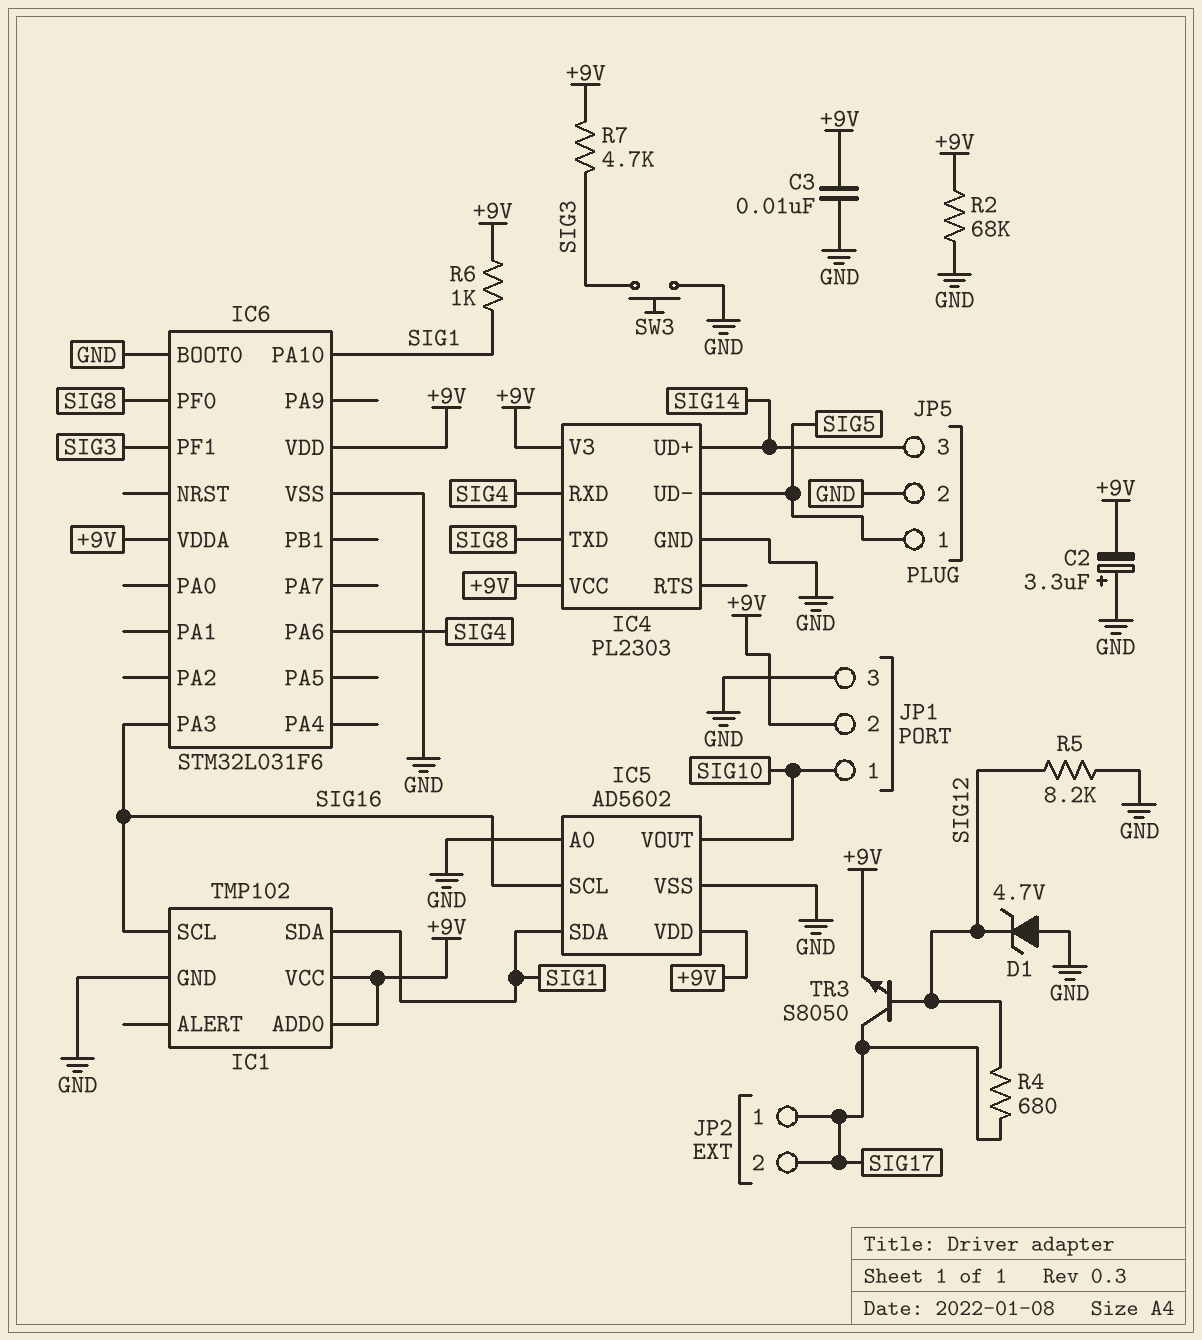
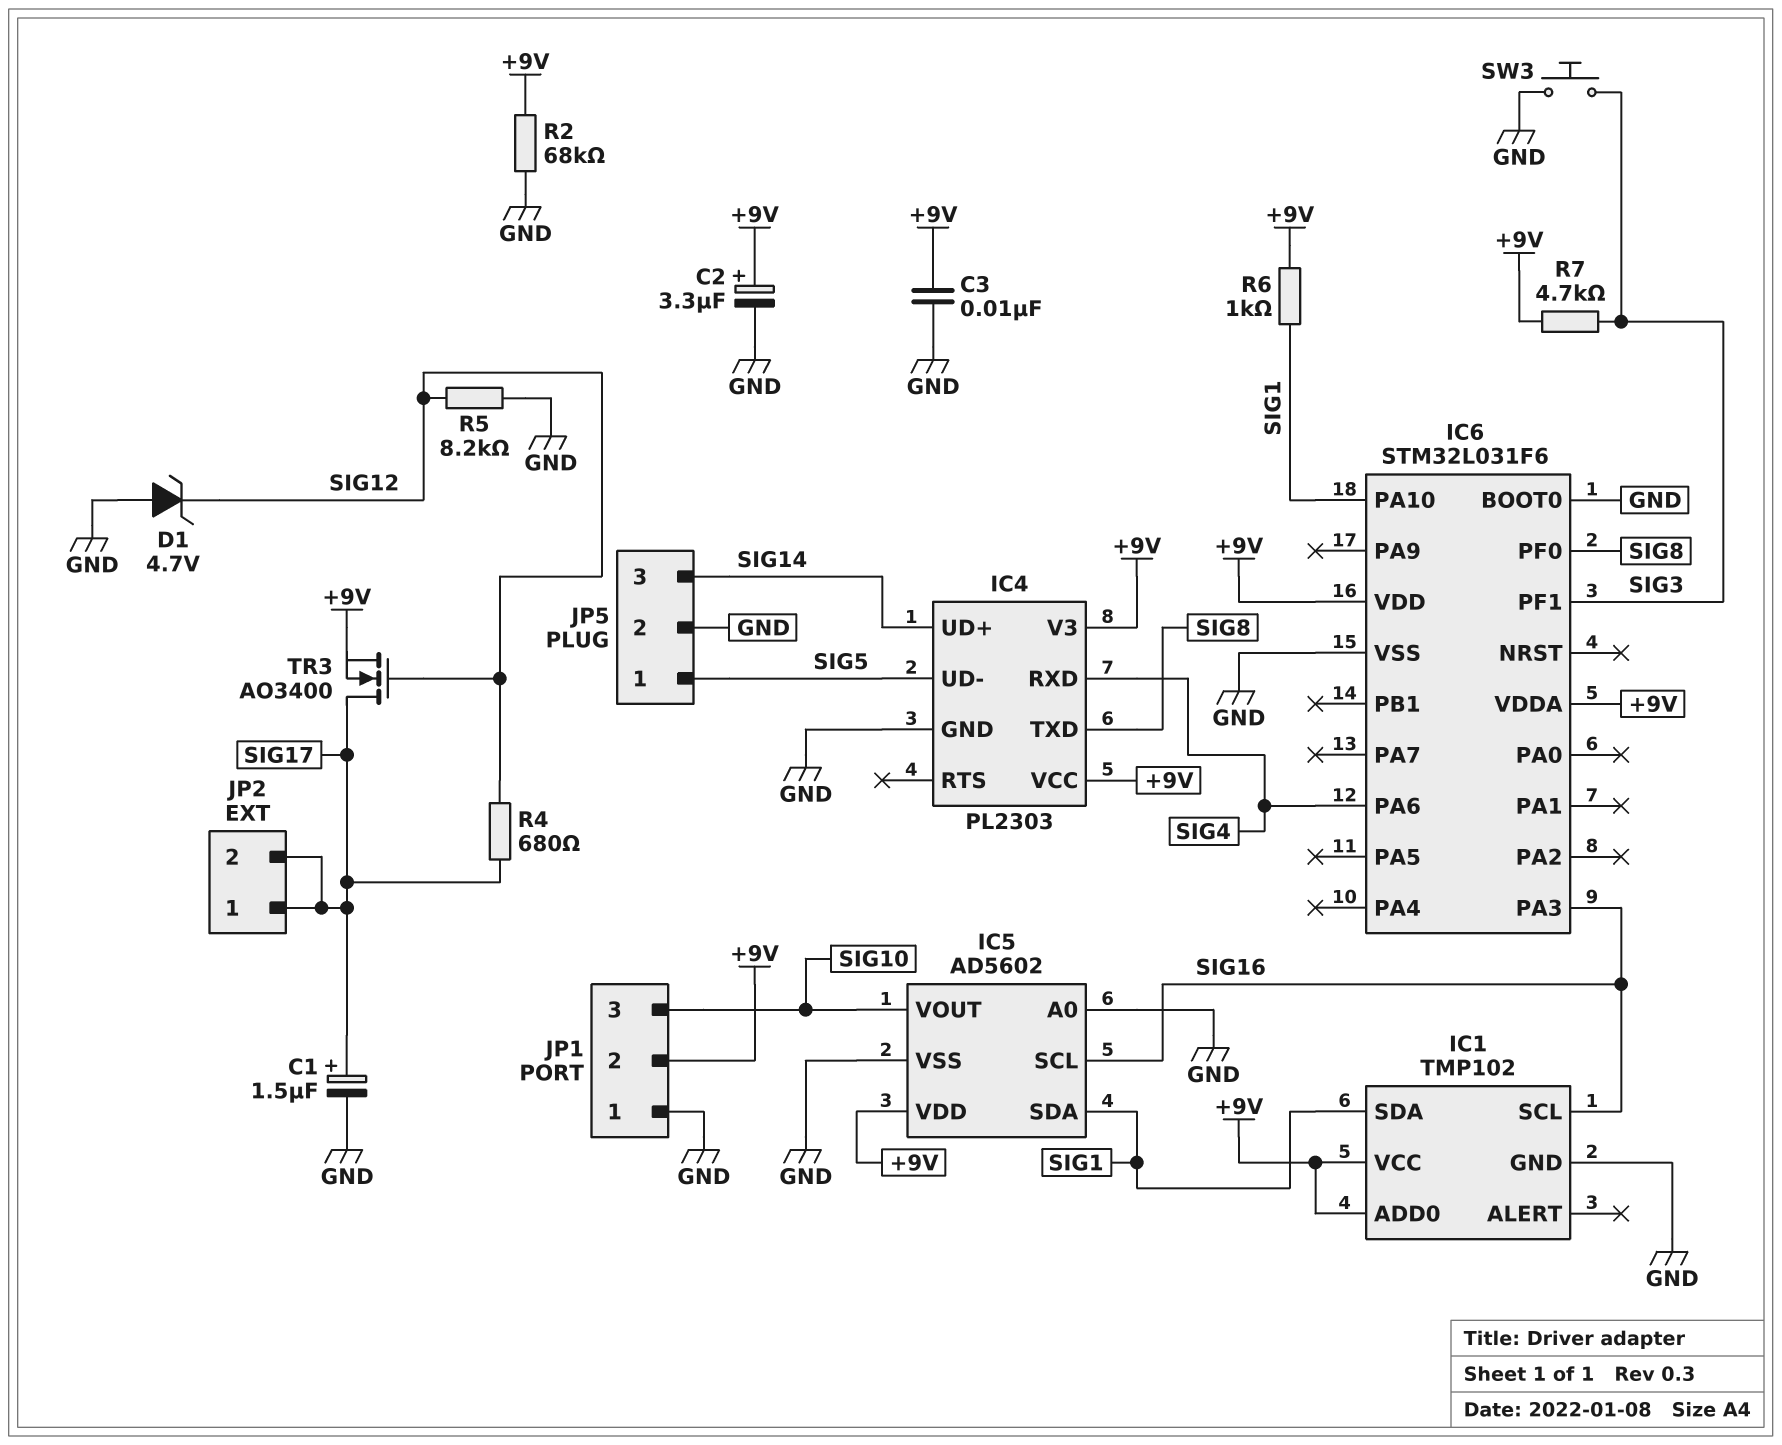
C1: none -> 1.5uF (plus SIG17, minus GND)
C2: 3.3uF (plus GND, minus +9V) -> 3.3uF (plus +9V, minus GND)
JP1 pin 1: SIG10 -> GND
JP1 pin 3: GND -> SIG10
TR3: NPN S8050 (B SIG12, C SIG17, E +9V) -> NMOS AO3400 (G SIG12, D SIG17, S +9V)

